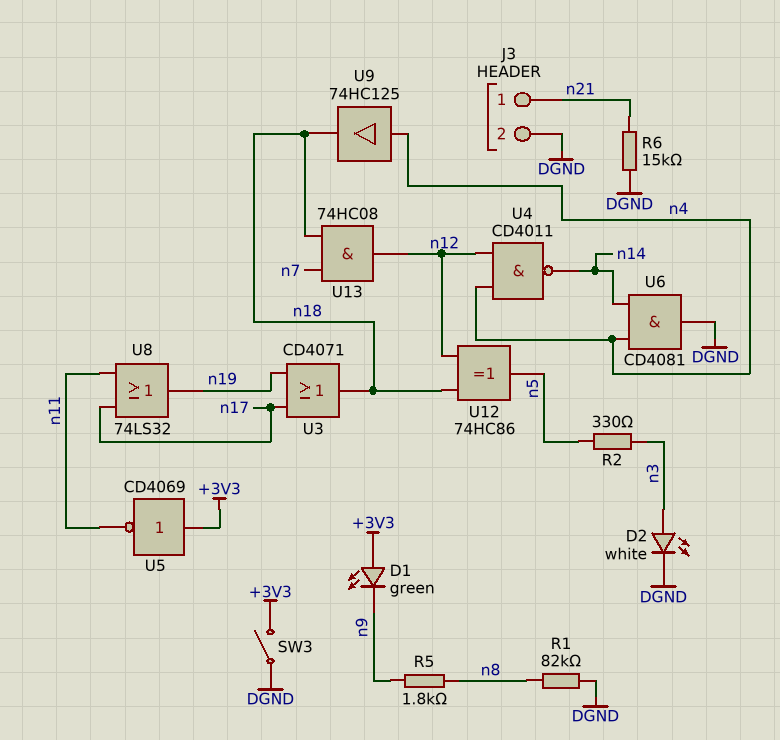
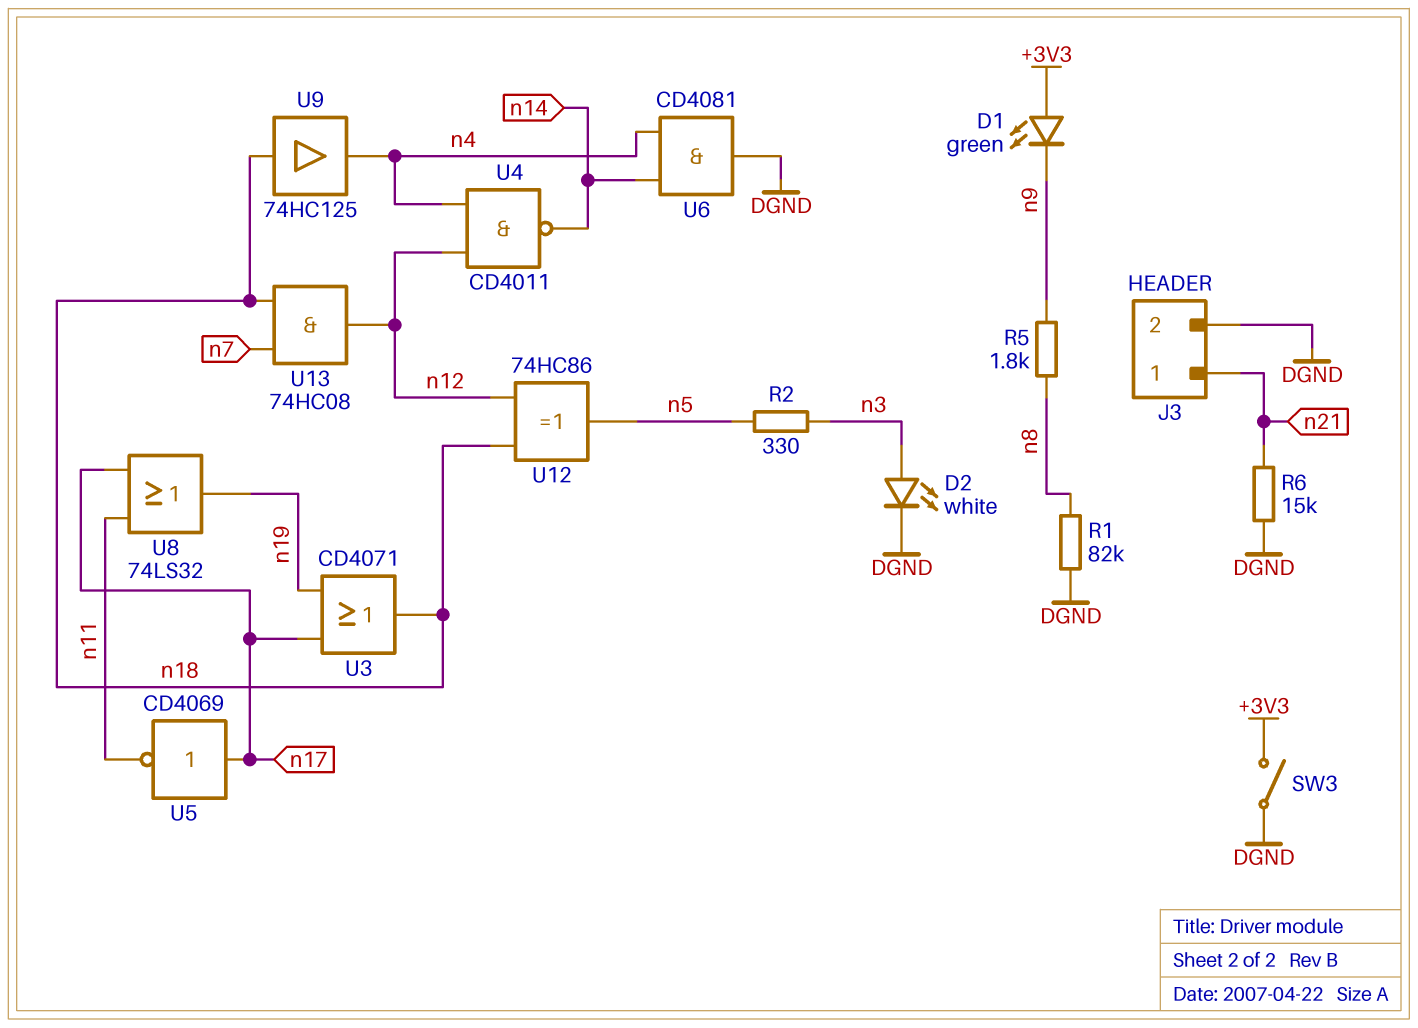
U5: NOT CD4069 (in +3V3, out n11) -> NOT CD4069 (in n17, out n11)
U9: buffer 74HC125 (in n4, out n18) -> buffer 74HC125 (in n18, out n4)

